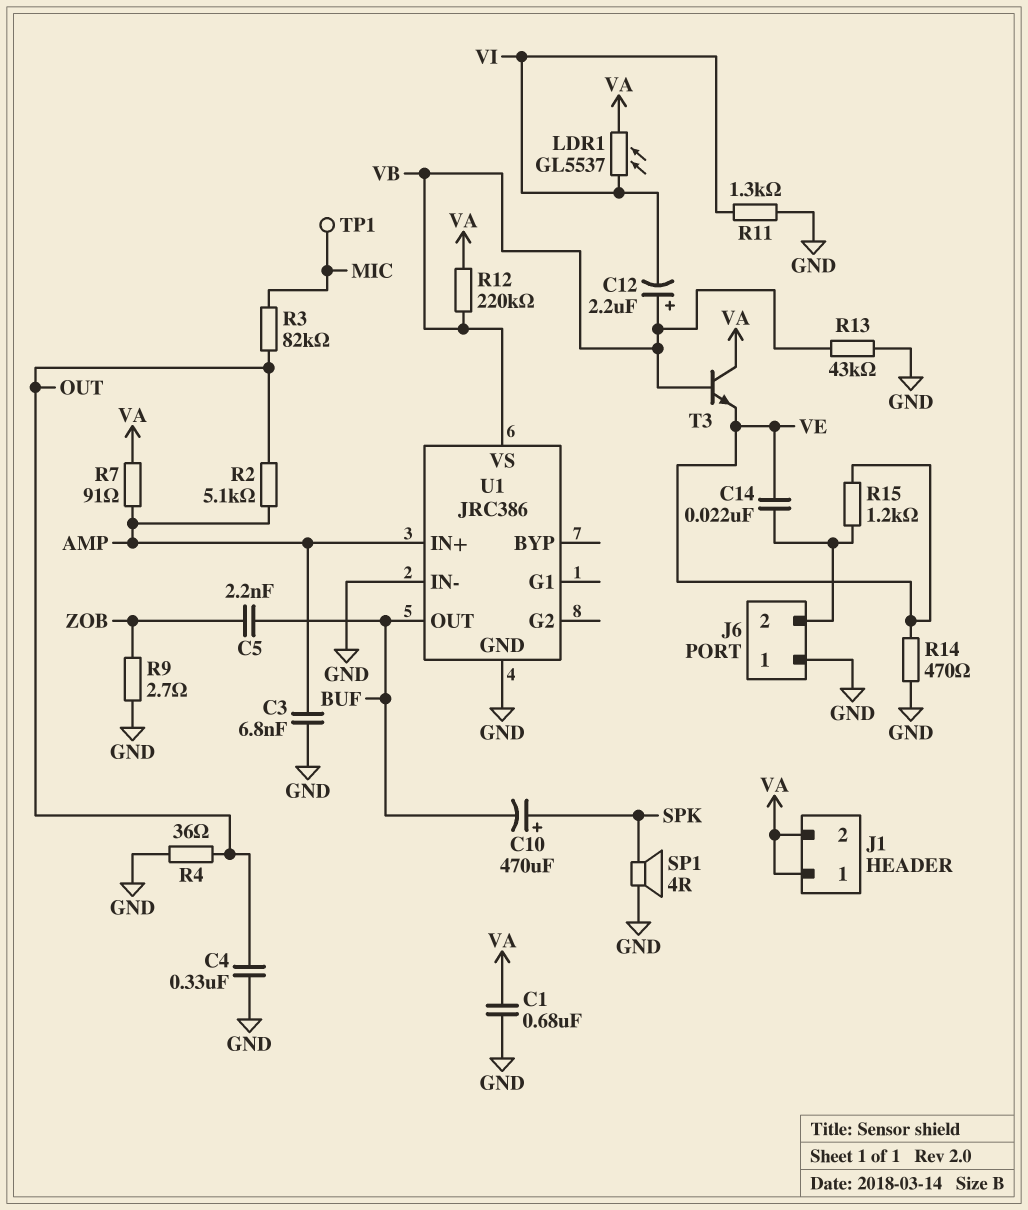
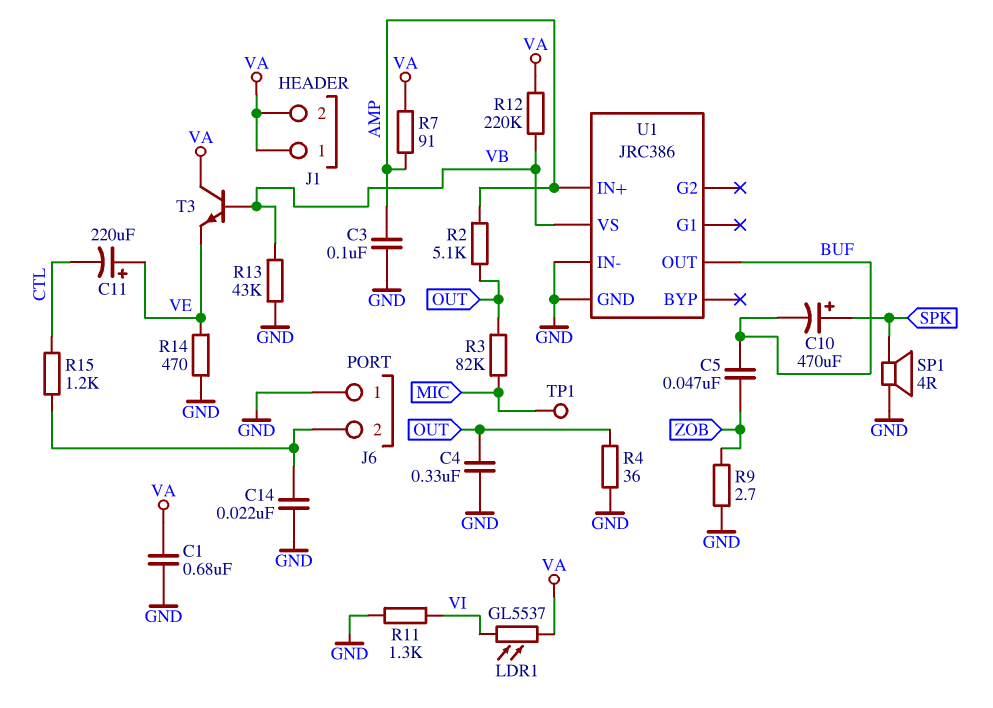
C3: 6.8nF (AMP, GND) -> 100nF (AMP, GND)
C5: 2.2nF (BUF, ZOB) -> 47nF (BUF, ZOB)
C11: none -> 220uF (plus VE, minus CTL)
C12: 2.2uF (plus VB, minus VI) -> none
C14: 22nF (J6/2, VE) -> 22nF (GND, J6/2)
R15: 1.2k (J6/2, VE) -> 1.2k (CTL, J6/2)

